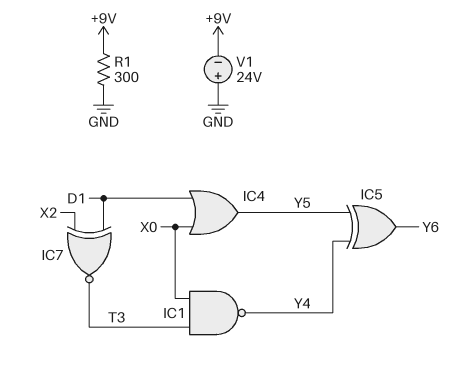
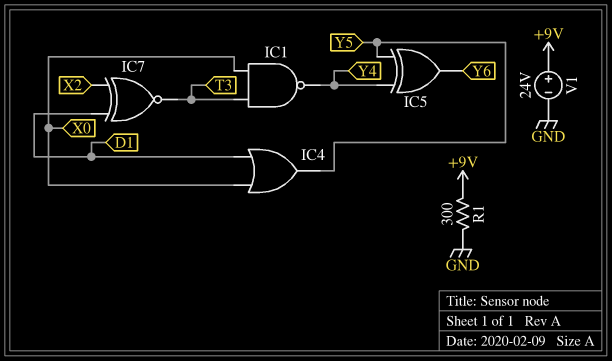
V1: 24V (plus GND, minus +9V) -> 24V (plus +9V, minus GND)

